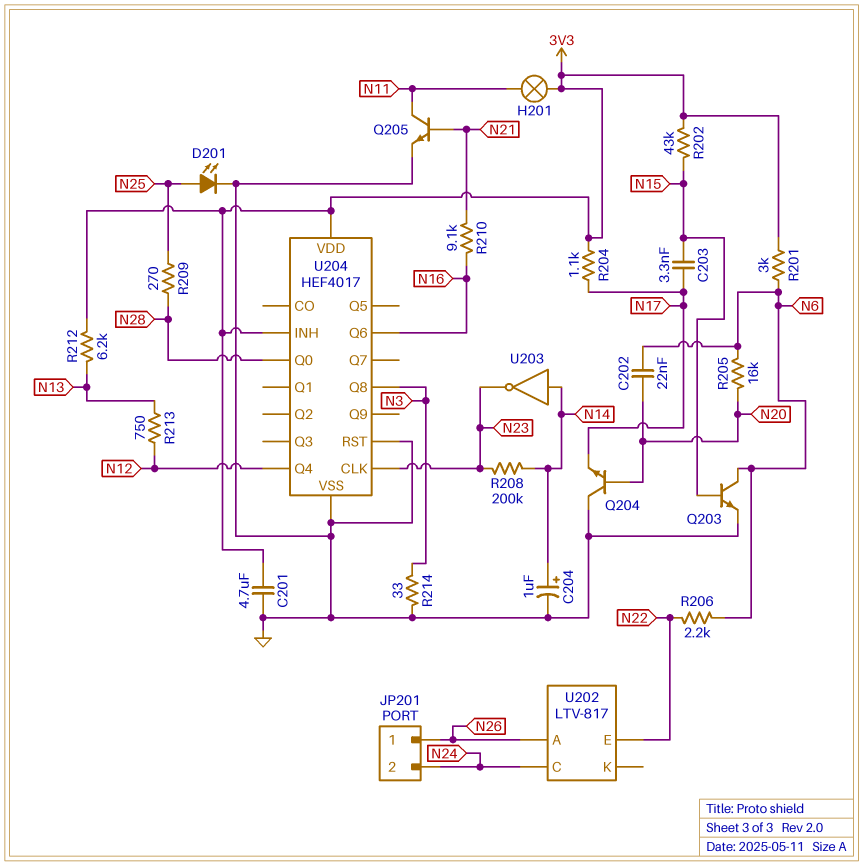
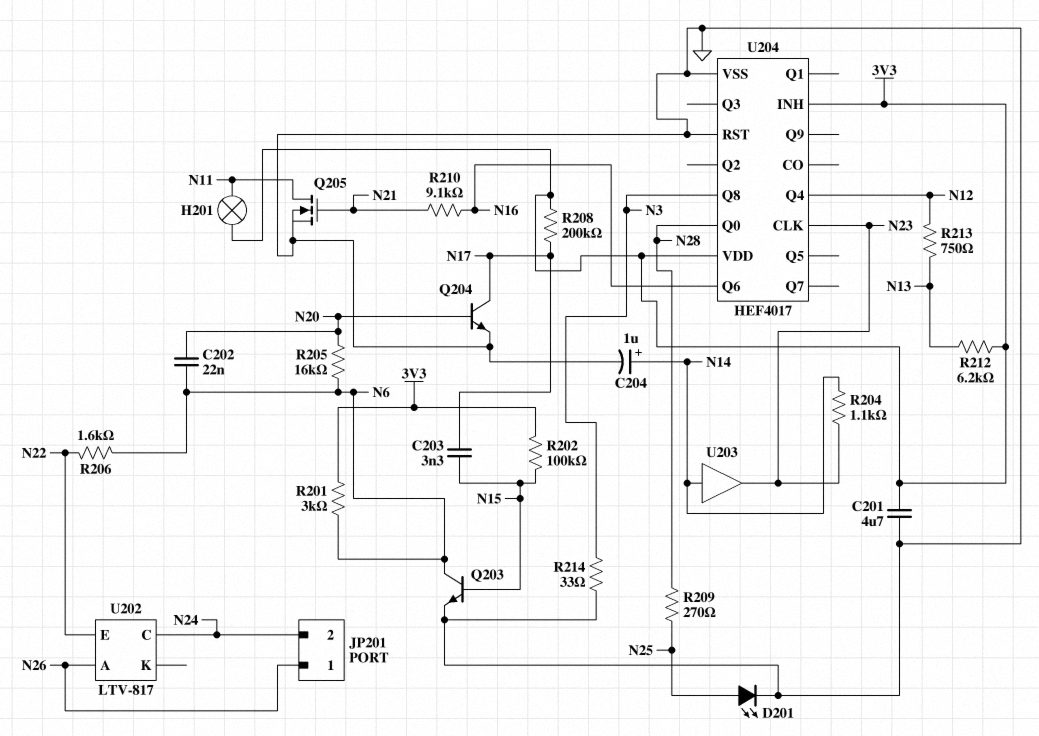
Q204: NPN (B N20, C GND, E N17) -> NPN (B N20, C N17, E GND)
Q205: NPN (B N21, C N11, E GND) -> NMOS (G N21, D N11, S GND)
R202: 43k (3V3, N15) -> 100k (3V3, N15)
R204: 1.1k (3V3, N17) -> 1.1k (N14, N23)
R206: 2.2k (N6, N22) -> 1.6k (N6, N22)
R208: 200k (N14, N23) -> 200k (3V3, N17)
U203: NOT (in N14, out N23) -> buffer (in N14, out N23)

